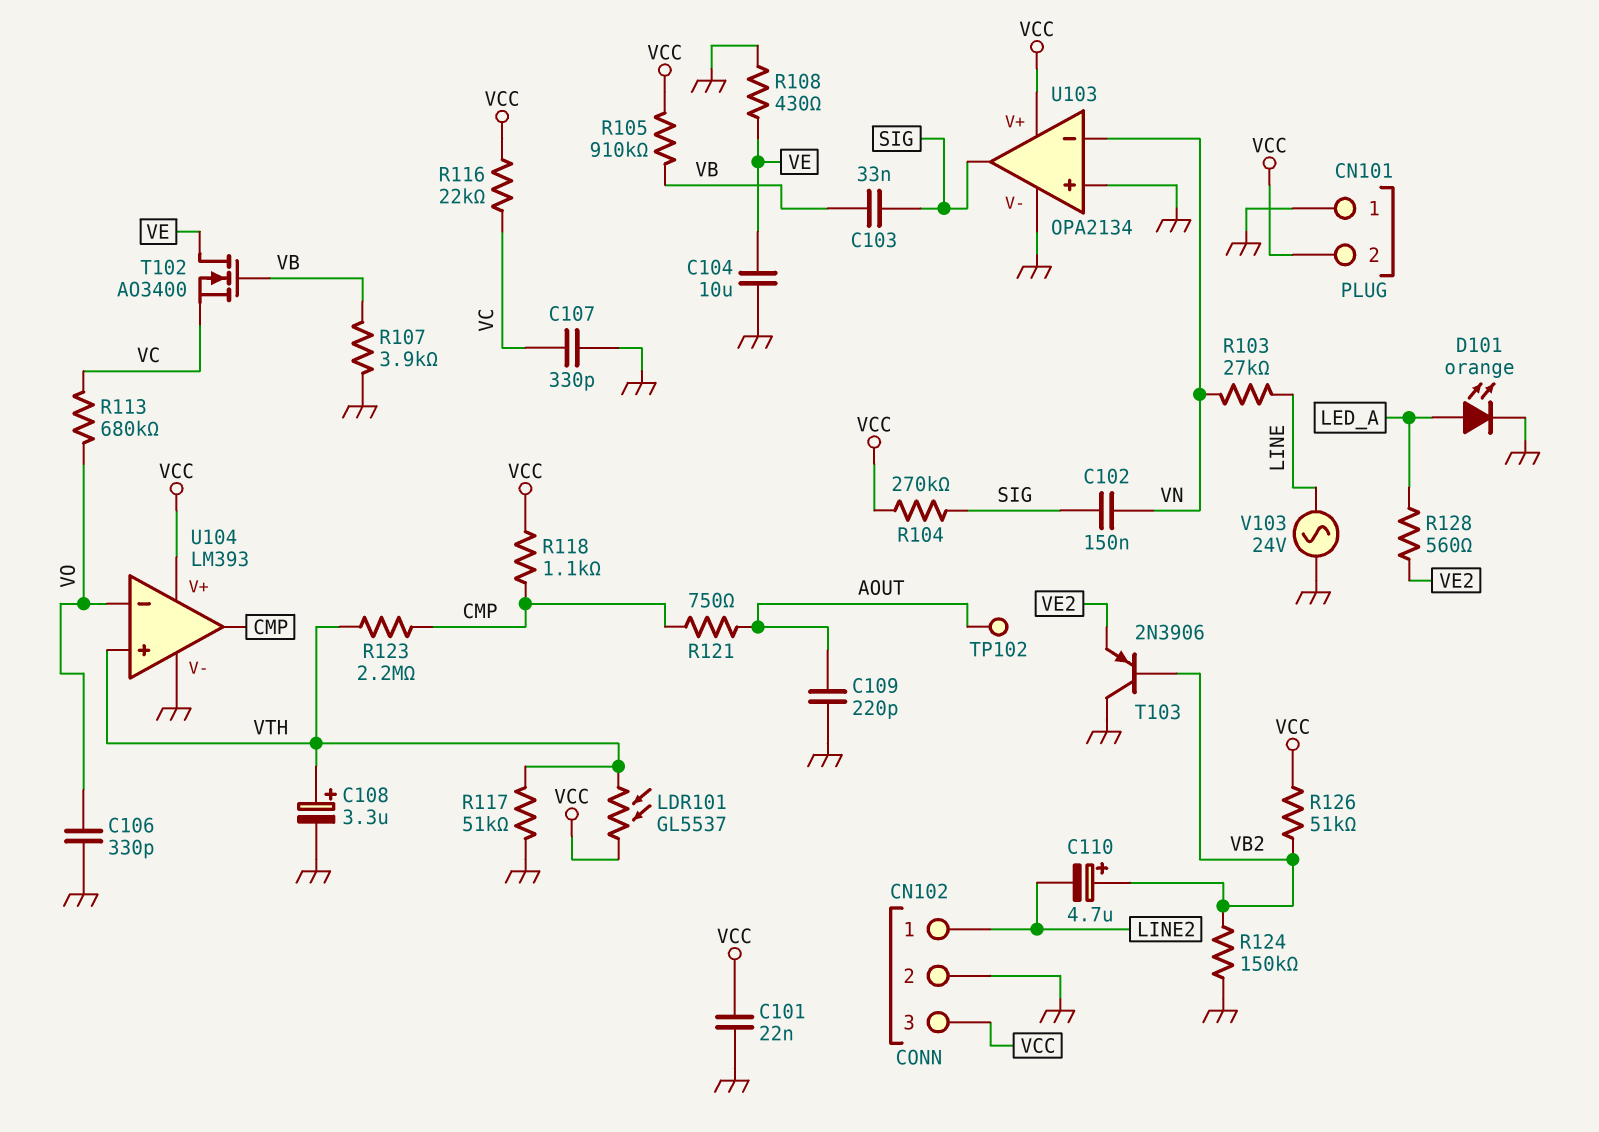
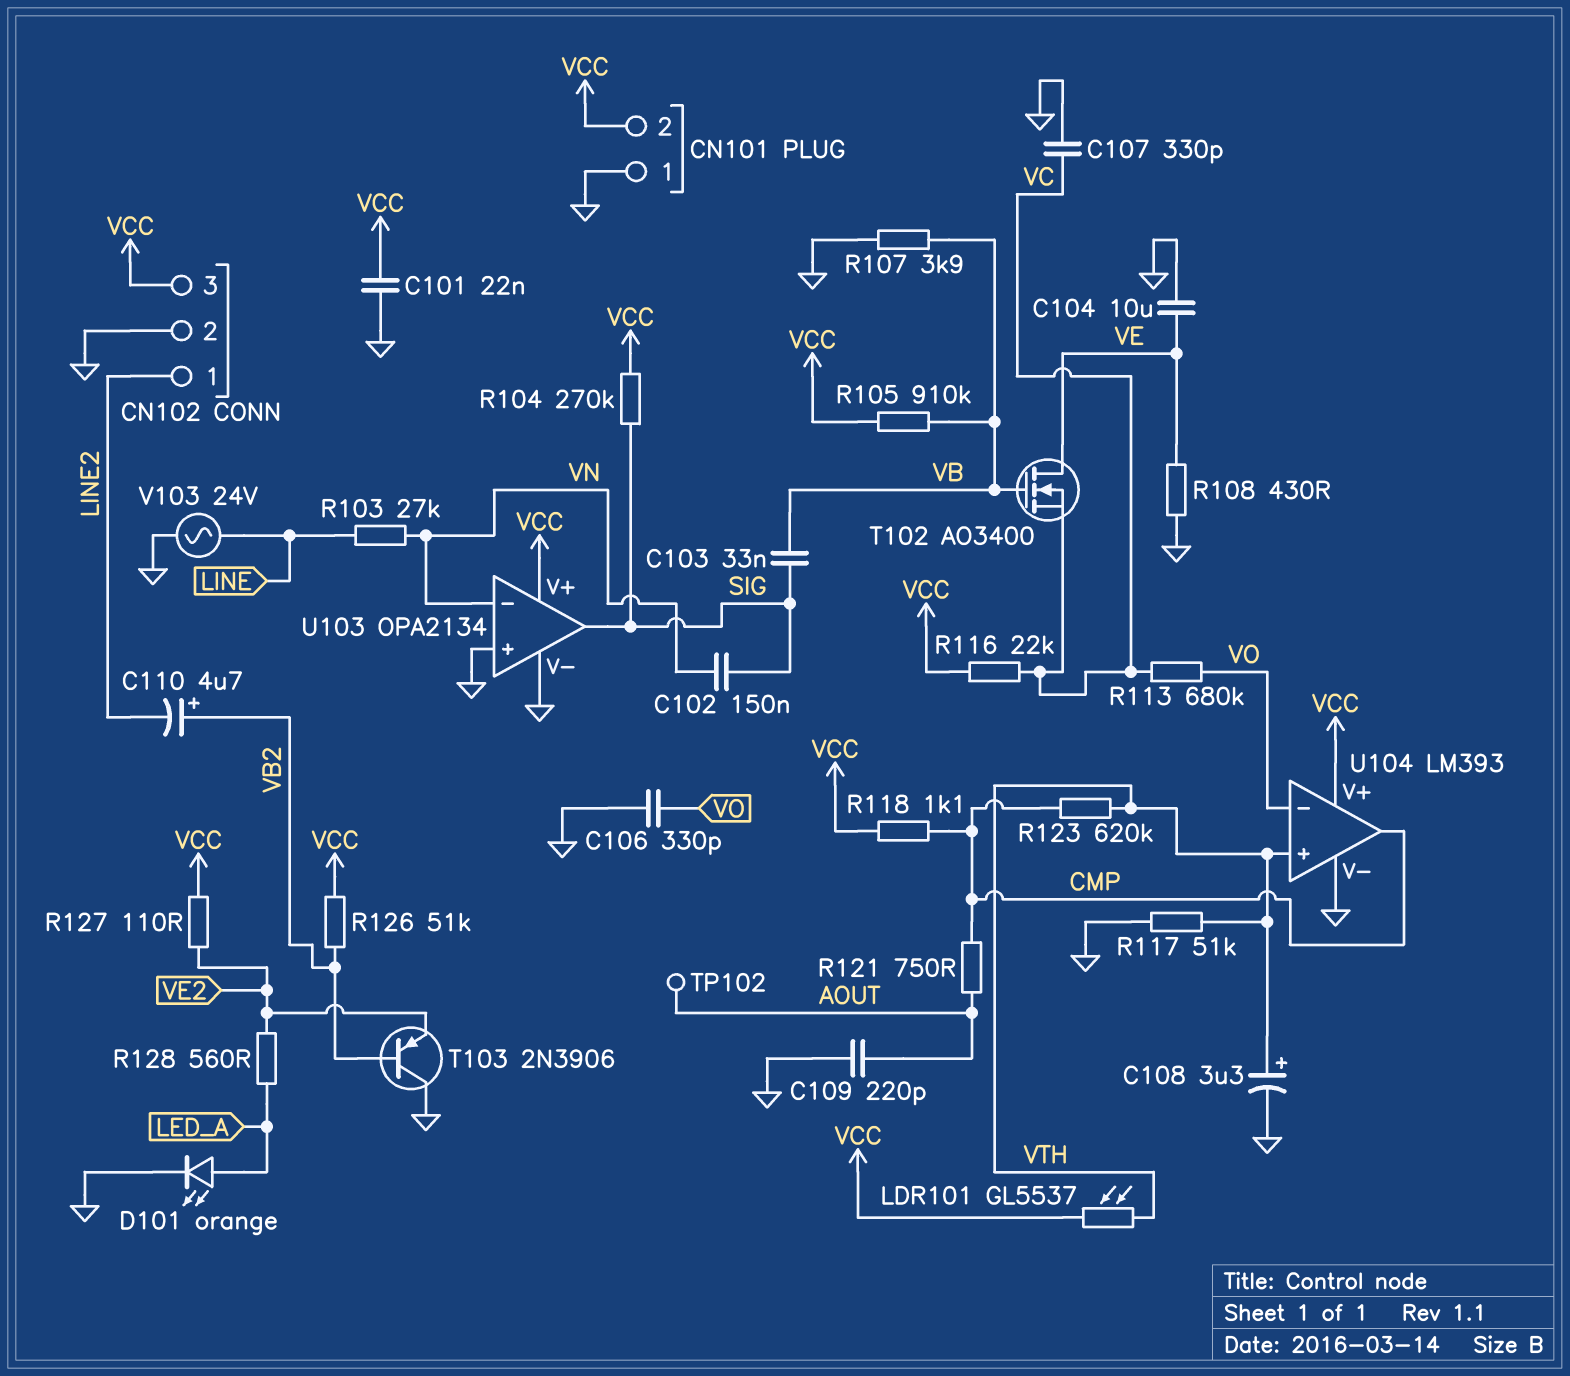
R123: 2.2M (CMP, VTH) -> 620k (CMP, VTH)
R124: 150k (GND, VB2) -> none
R127: none -> 110 (VCC, VE2)

